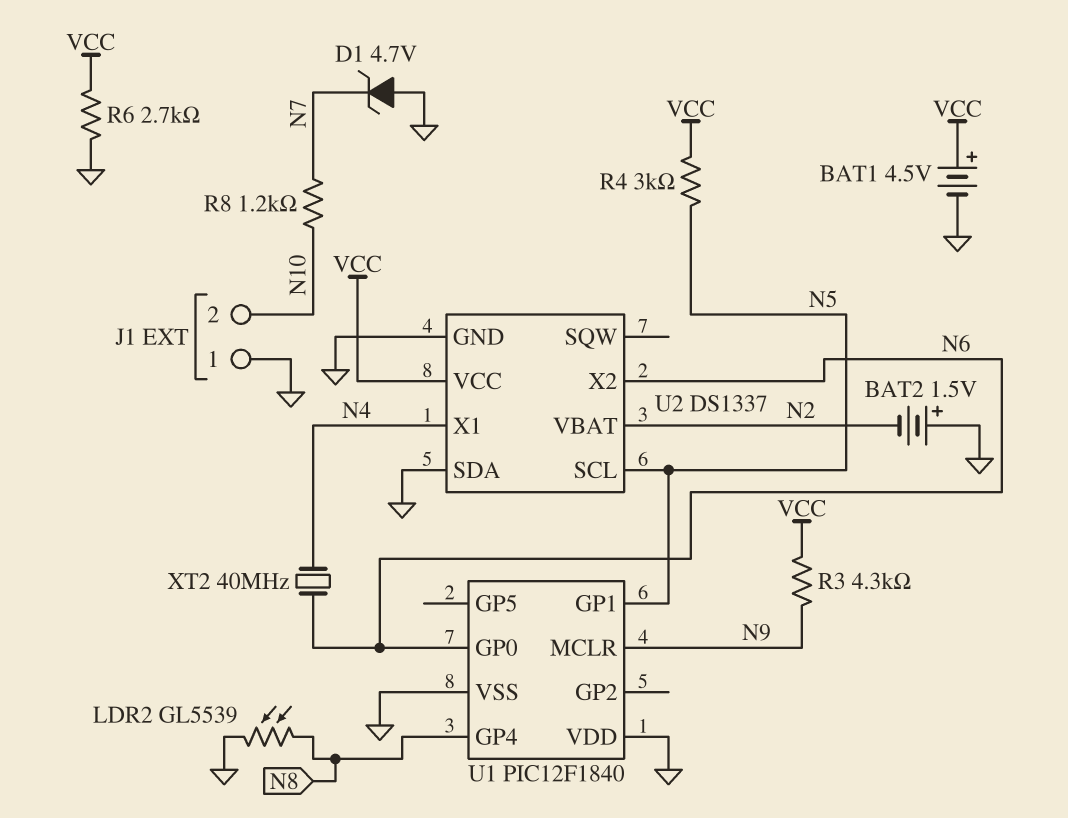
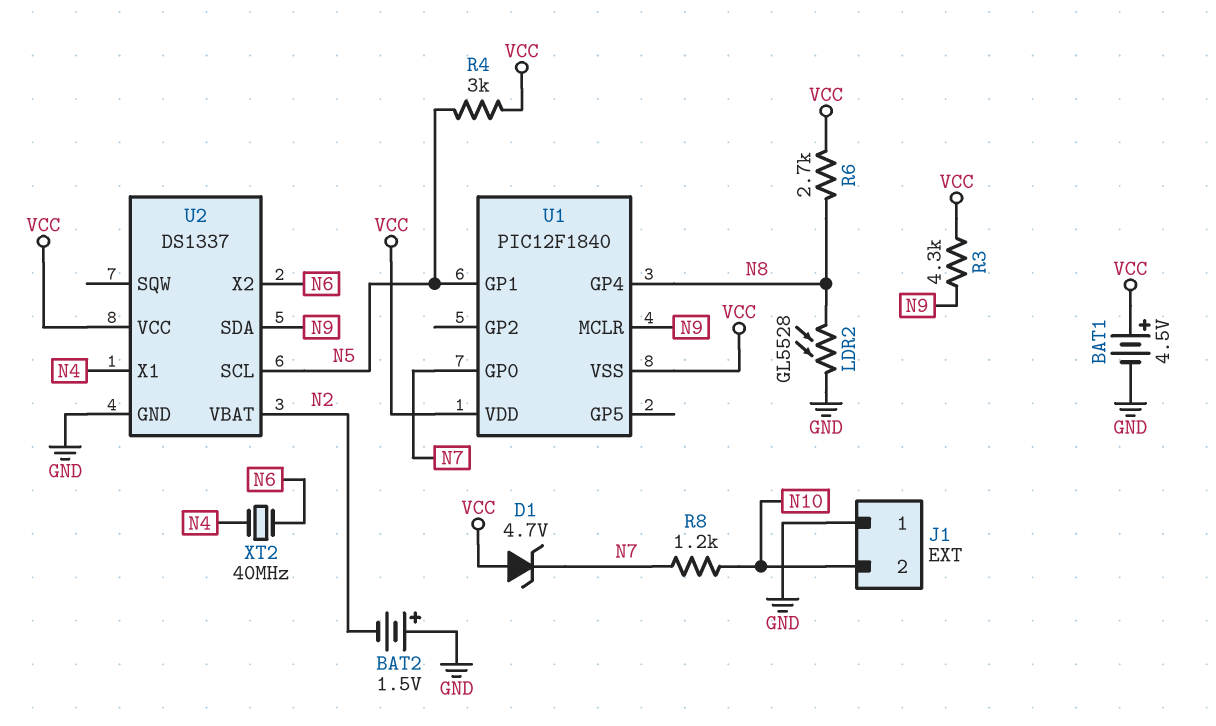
D1: zener 4.7V (A GND, K N7) -> zener 4.7V (A VCC, K N7)
LDR2: GL5539 (GND, N8) -> GL5528 (GND, N8)
R6: 2.7k (GND, VCC) -> 2.7k (N8, VCC)
U1 pin GP0: N6 -> N7
U1 pin VDD: GND -> VCC
U1 pin VSS: GND -> VCC
U2 pin SDA: GND -> N9

